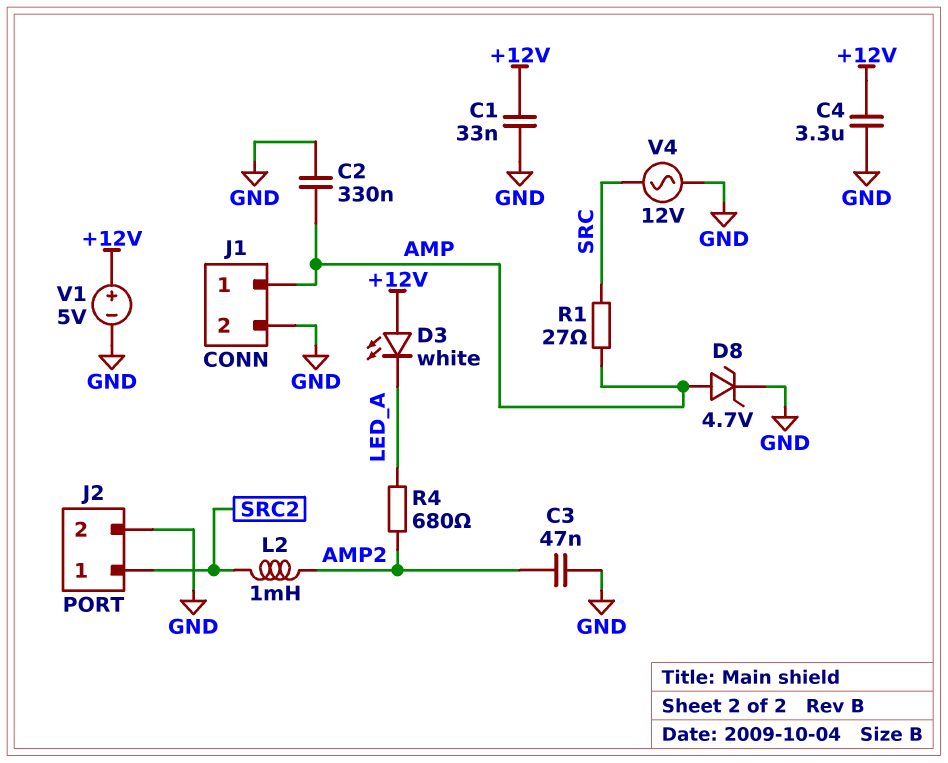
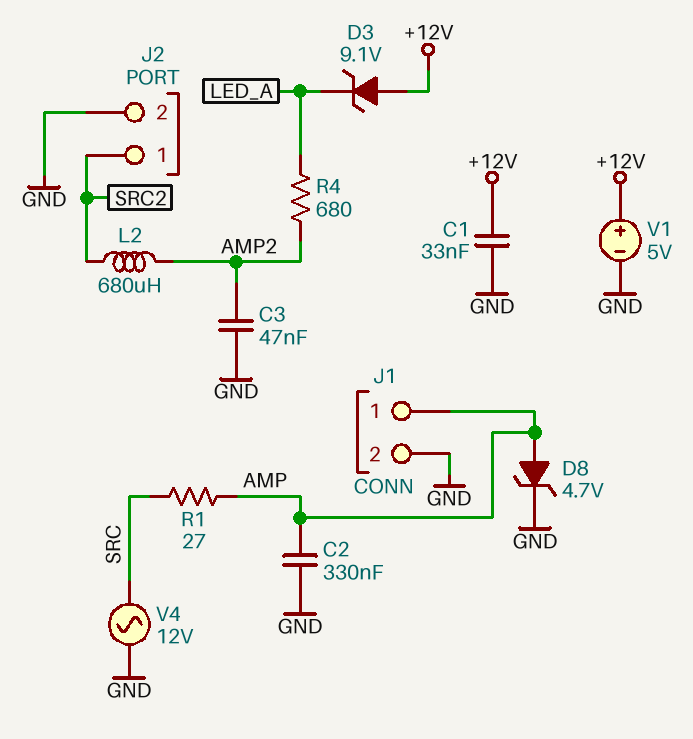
C4: 3.3uF (+12V, GND) -> none
D3: LED white (A +12V, K LED_A) -> zener 9.1V (A +12V, K LED_A)
L2: 1mH (AMP2, SRC2) -> 680uH (AMP2, SRC2)

